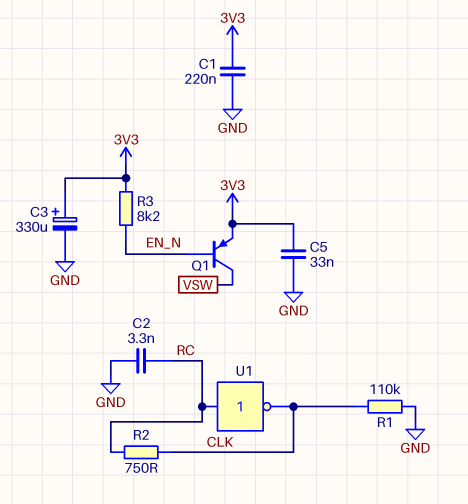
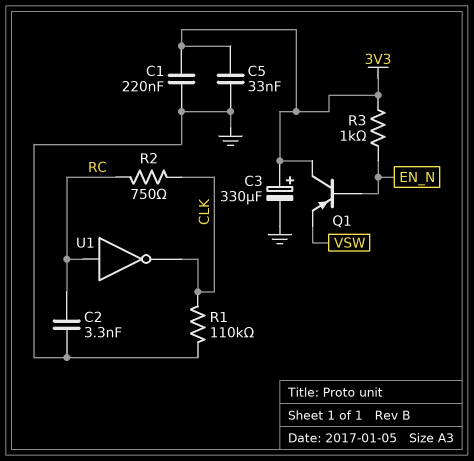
Q1: PNP (B EN_N, C VSW, E 3V3) -> PNP (B EN_N, C 3V3, E VSW)
R3: 8.2k (3V3, EN_N) -> 1k (3V3, EN_N)

